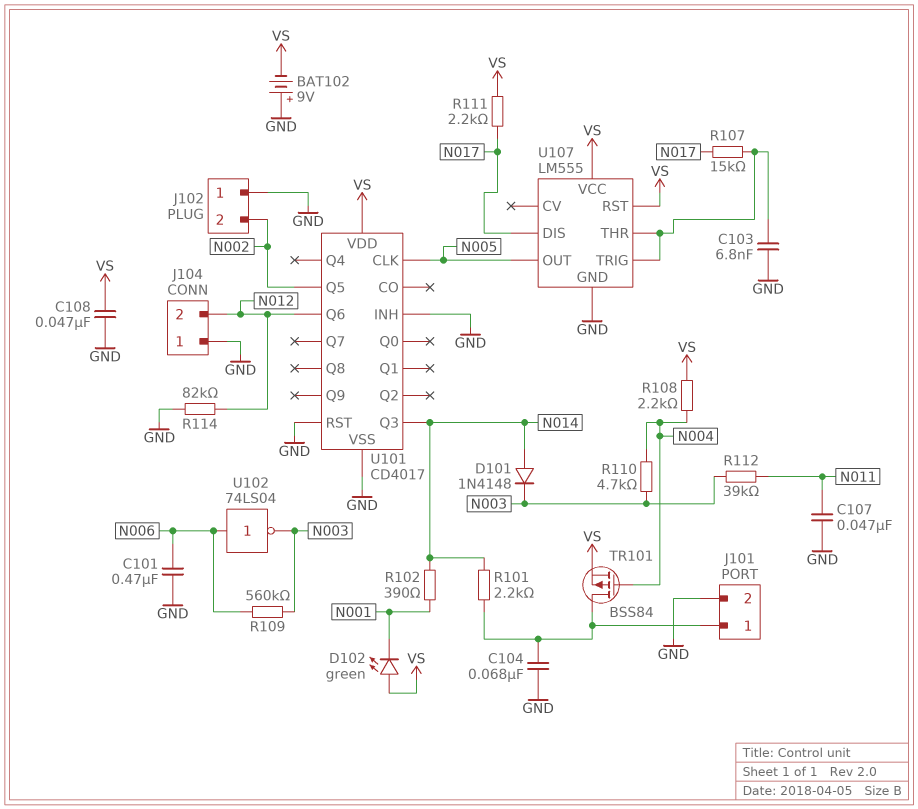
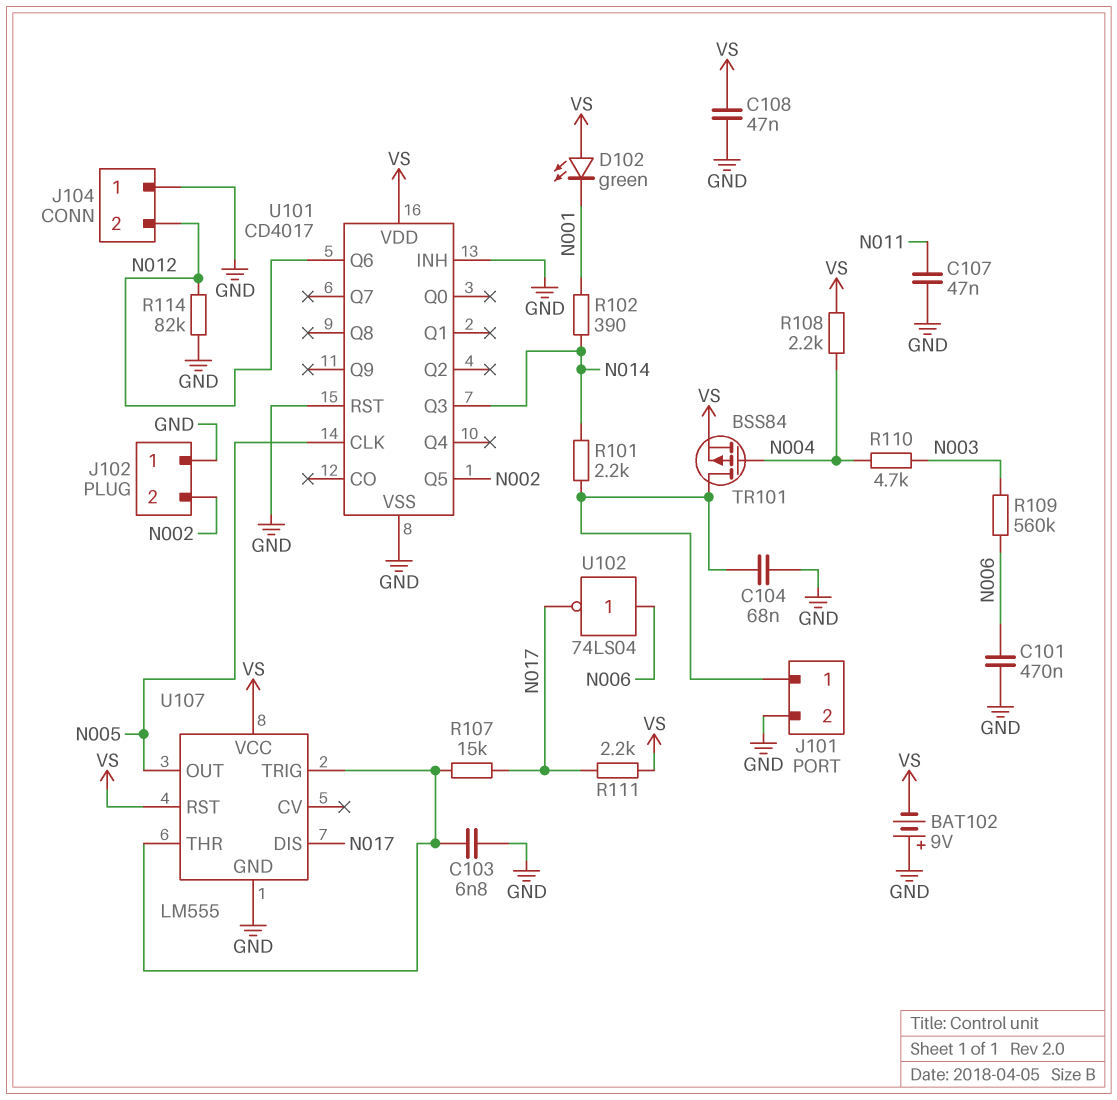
D101: diode 1N4148 (A N014, K N003) -> none
R112: 39k (N003, N011) -> none
U102: NOT 74LS04 (in N006, out N003) -> NOT 74LS04 (in N006, out N017)

